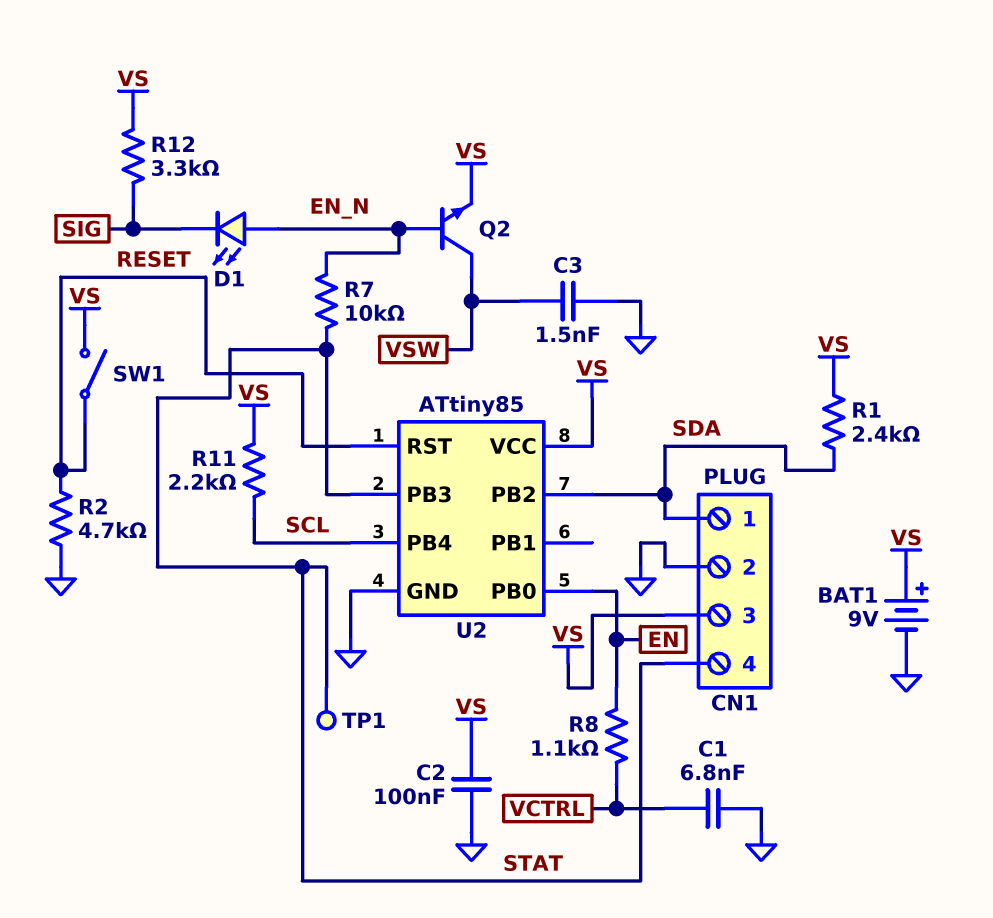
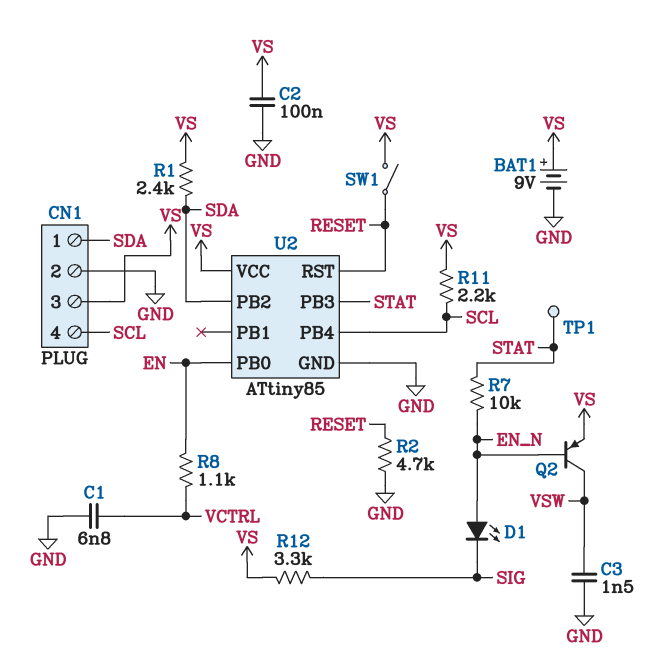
CN1 pin 4: STAT -> SCL
Q2: NPN (B EN_N, C VSW, E VS) -> PNP (B EN_N, C VSW, E VS)

